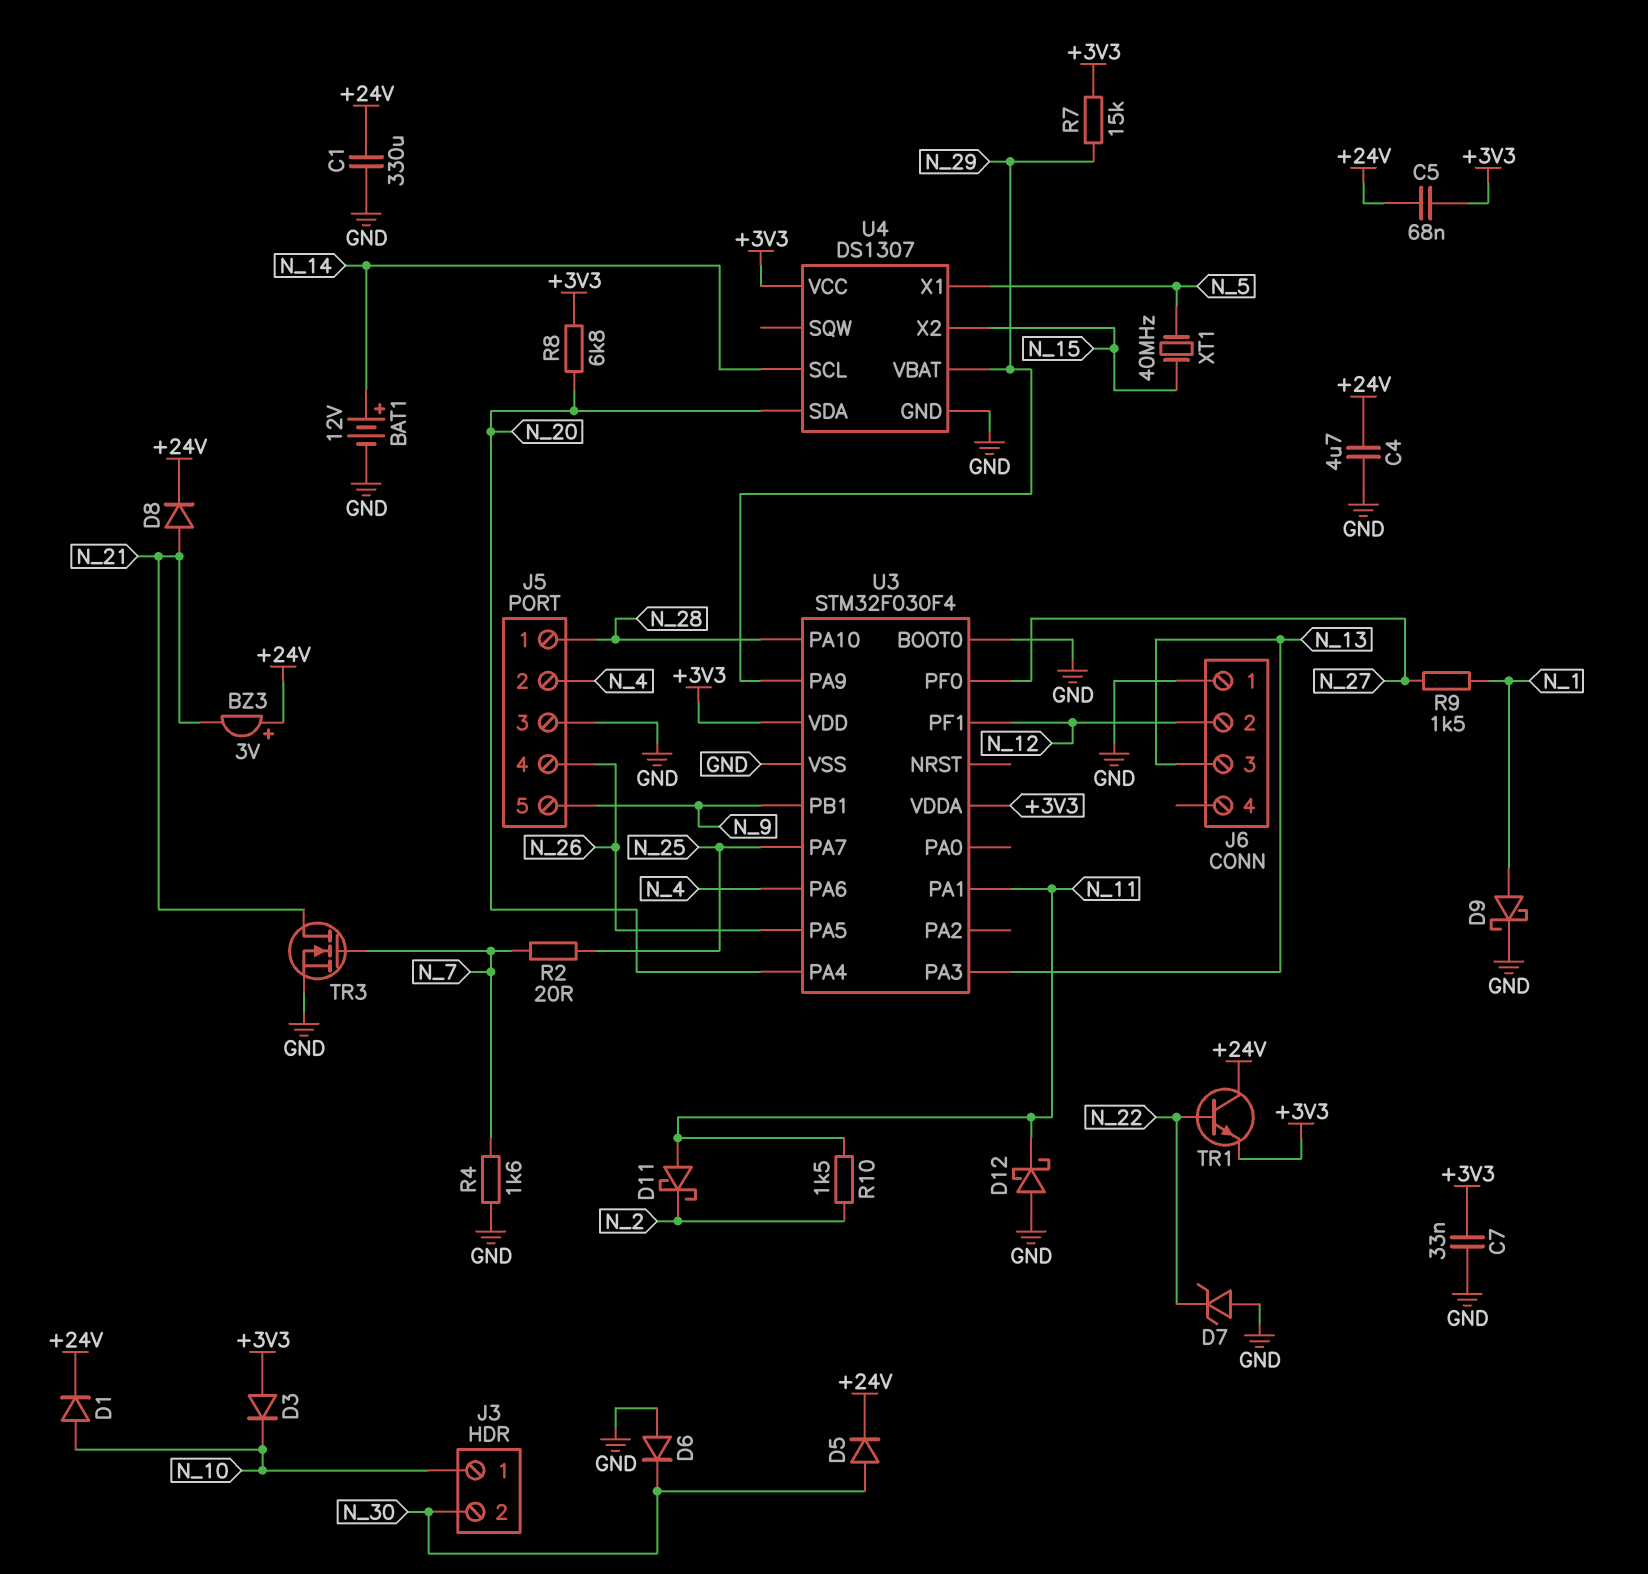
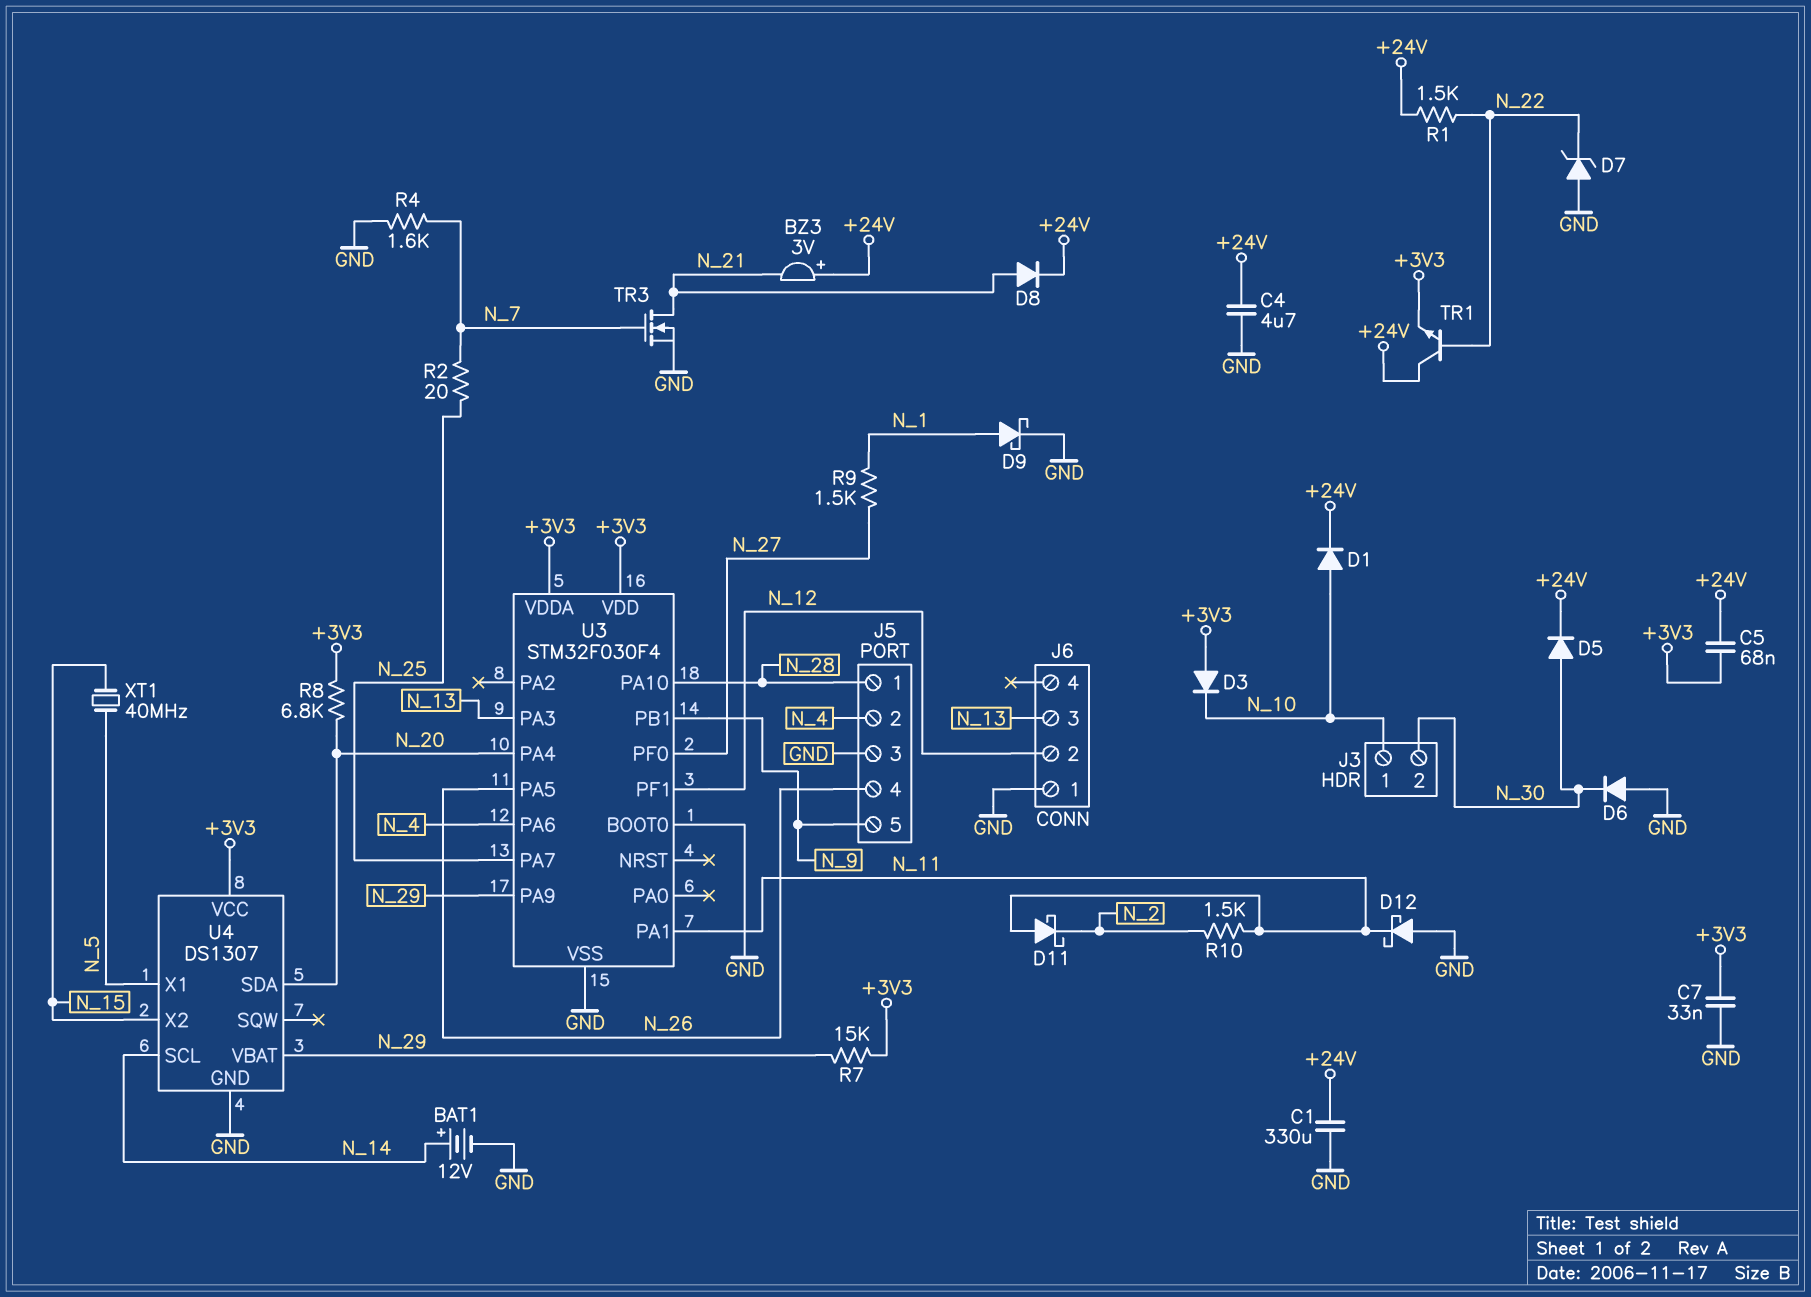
R1: none -> 1.5k (+24V, N_22)

